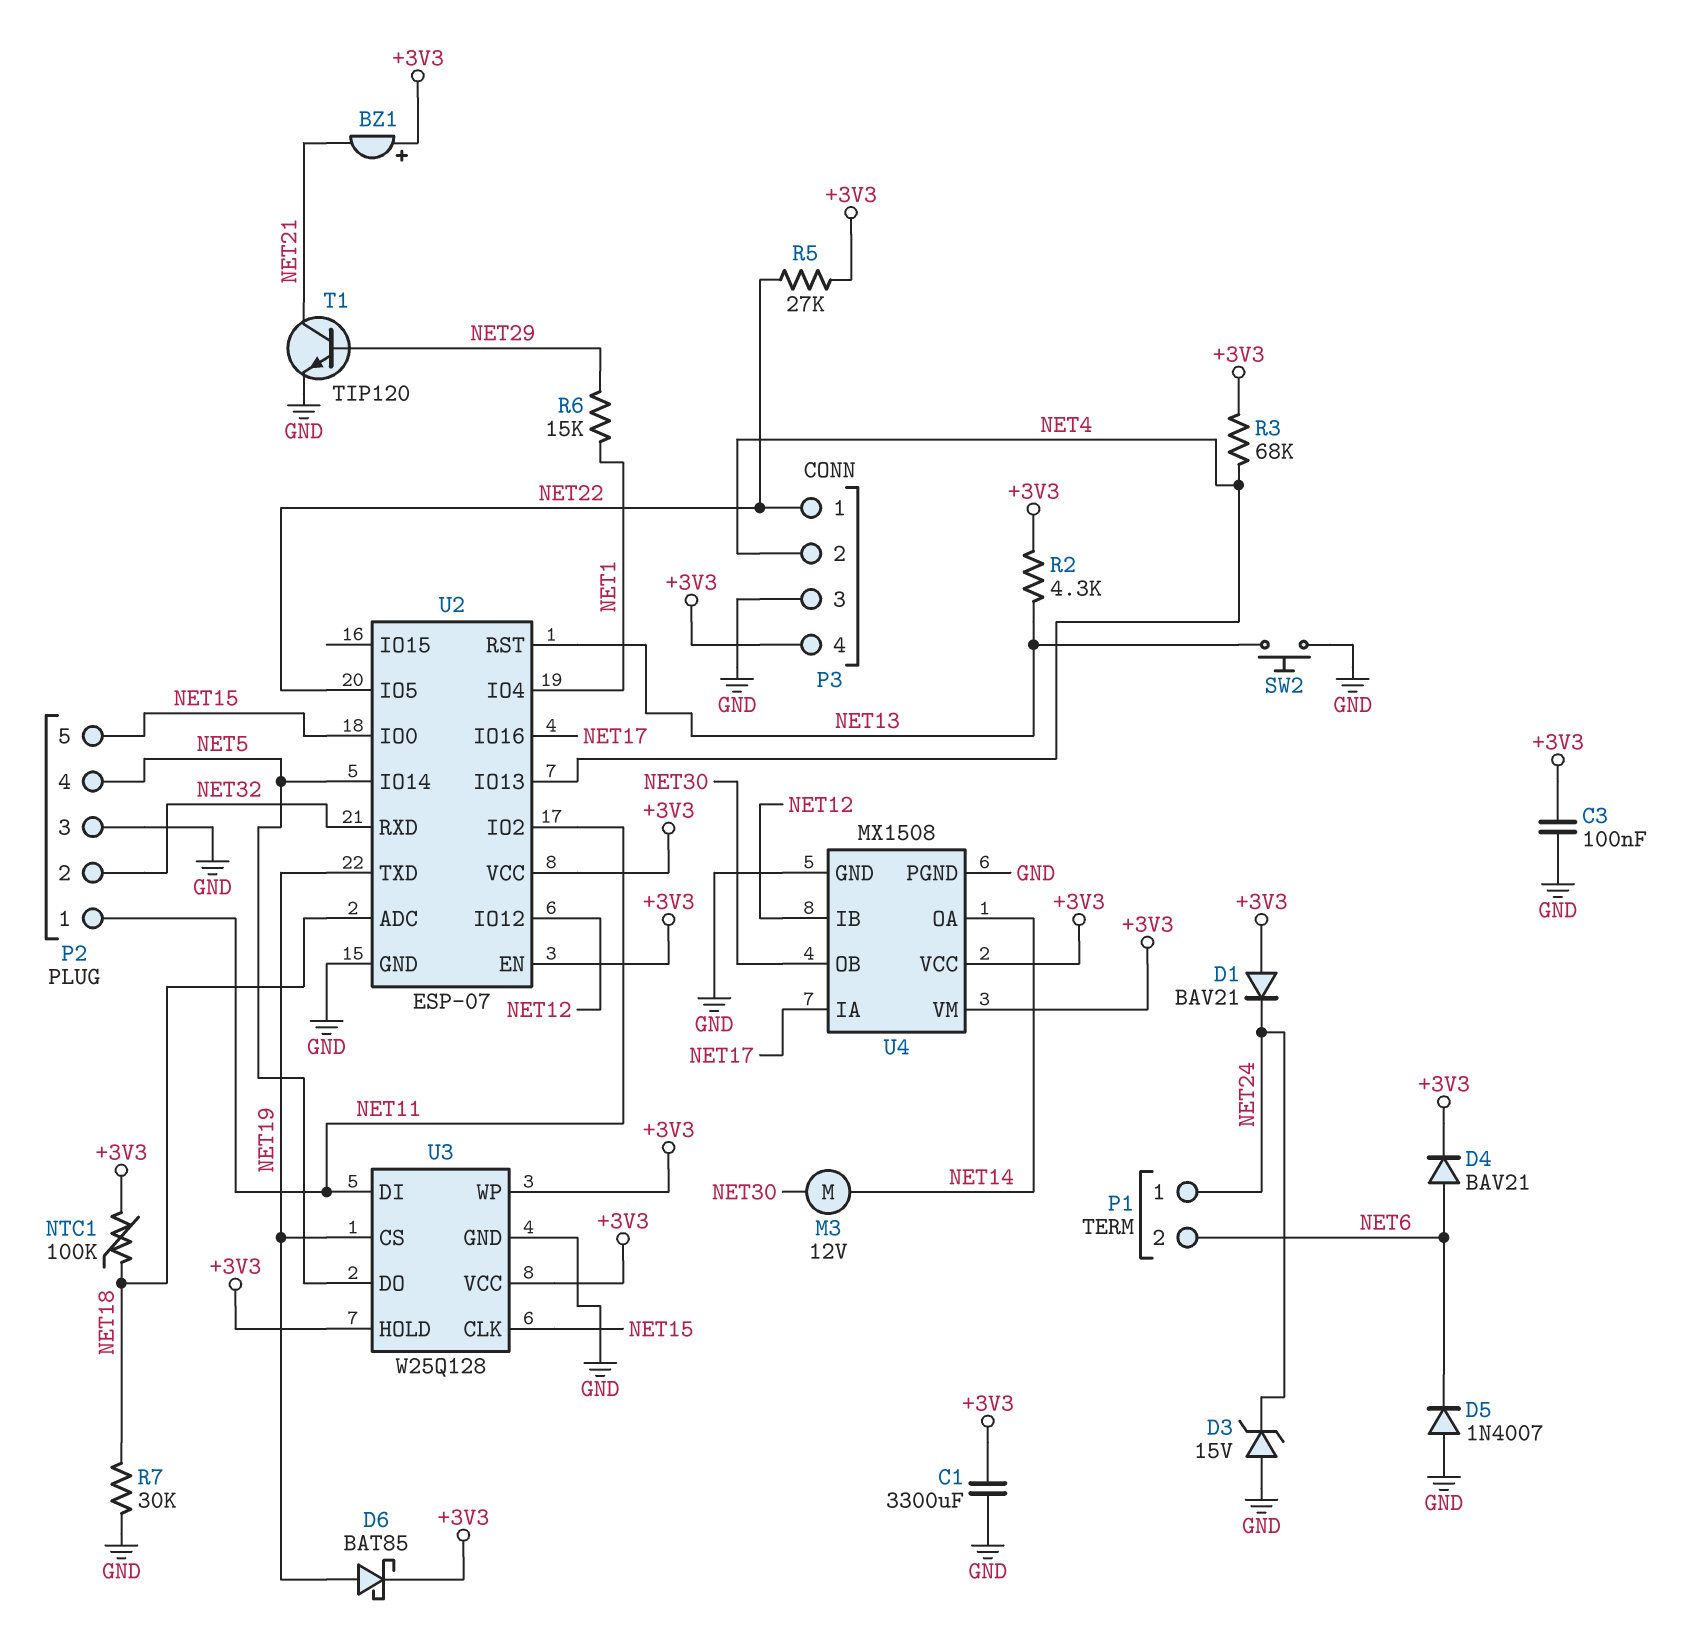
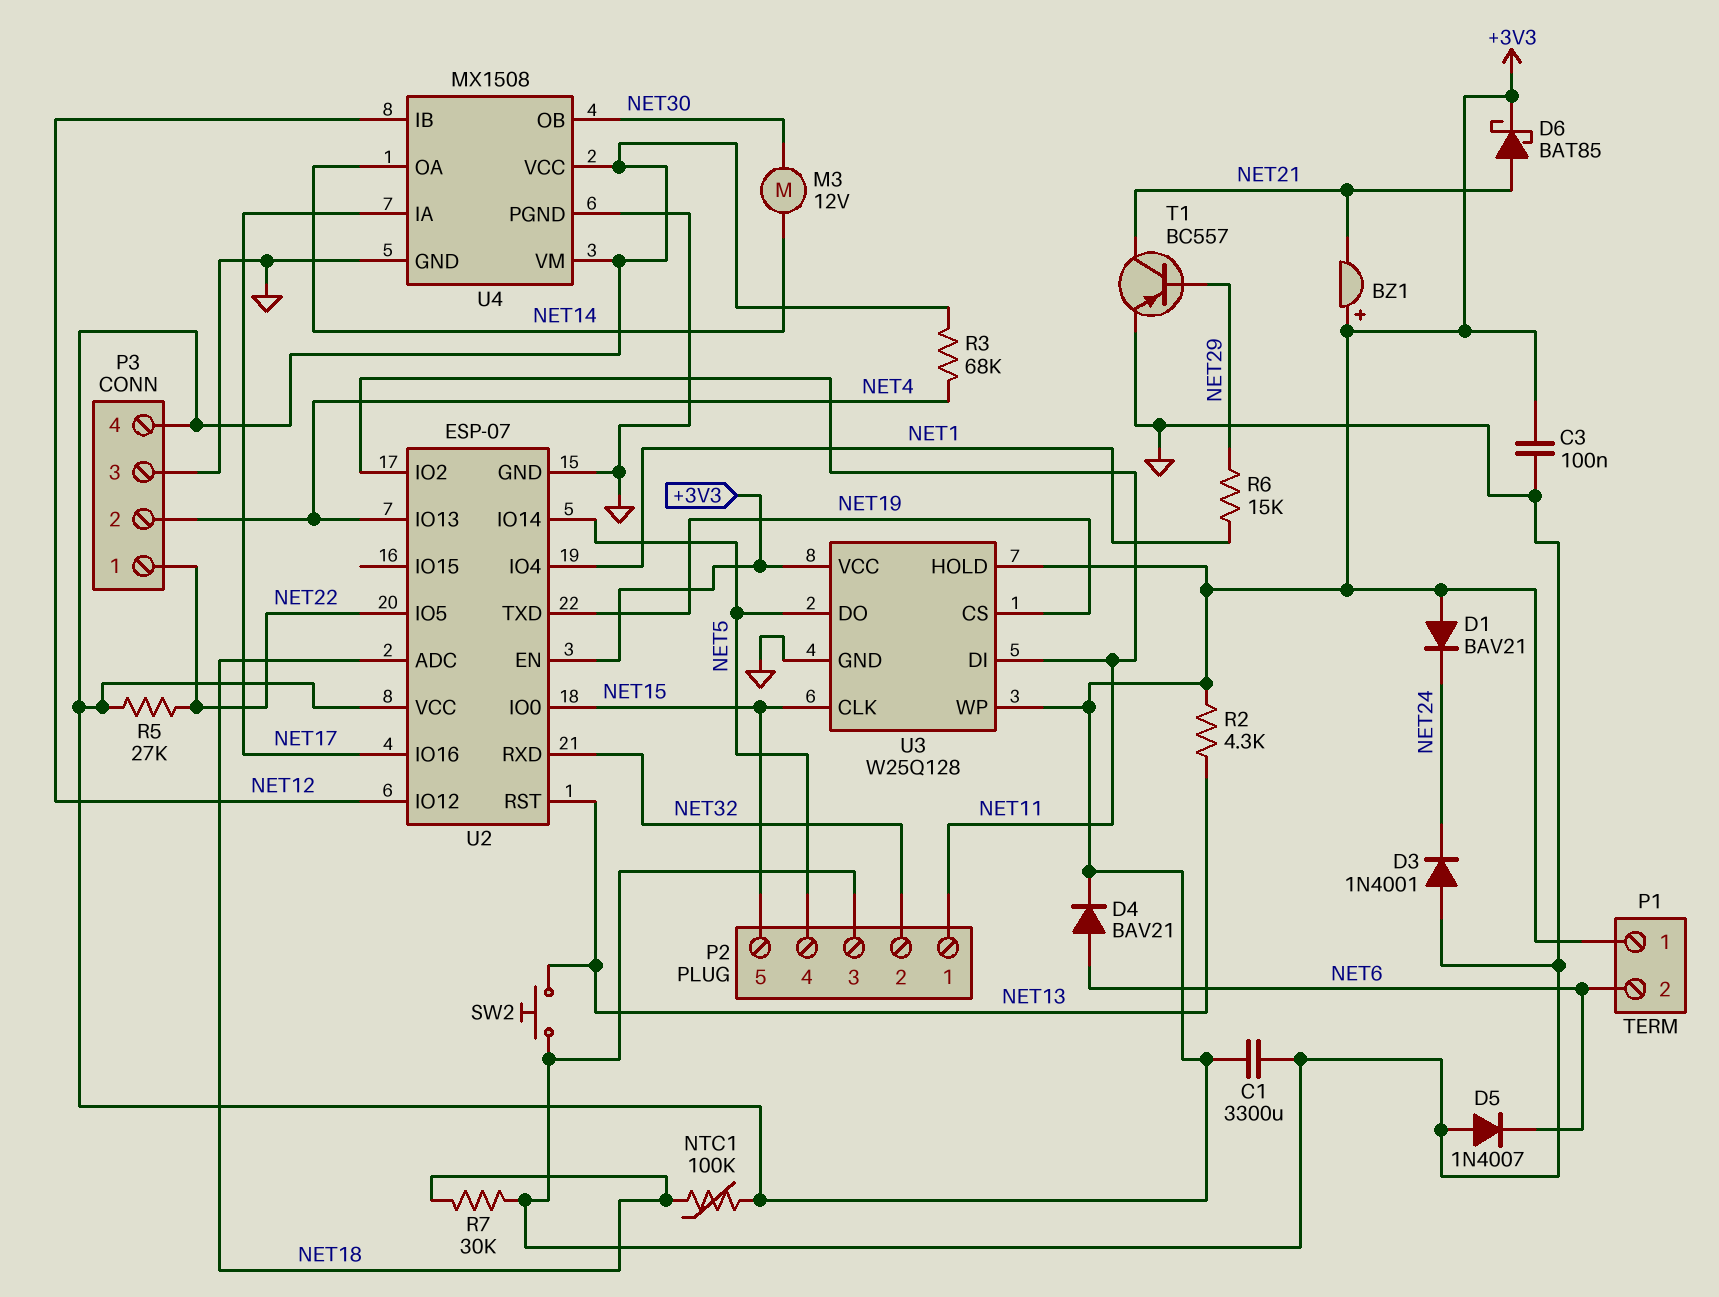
D3: zener 15V (A GND, K NET24) -> diode 1N4001 (A GND, K NET24)
D6: schottky BAT85 (A NET19, K +3V3) -> schottky BAT85 (A NET21, K +3V3)
P1 pin 1: NET24 -> +3V3
T1: NPN TIP120 (B NET29, C NET21, E GND) -> PNP BC557 (B NET29, C NET21, E GND)

